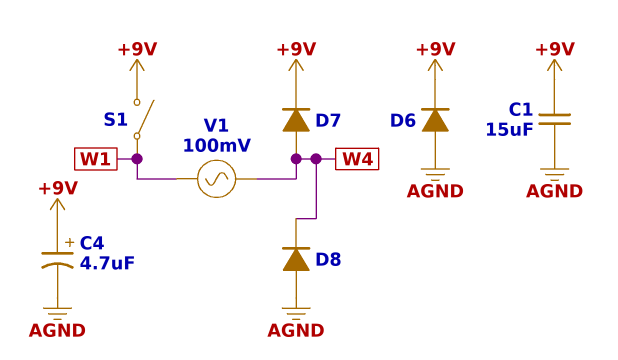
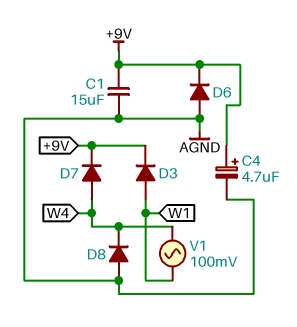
D3: none -> diode (A W1, K +9V)
S1: switch (+9V, W1) -> none

